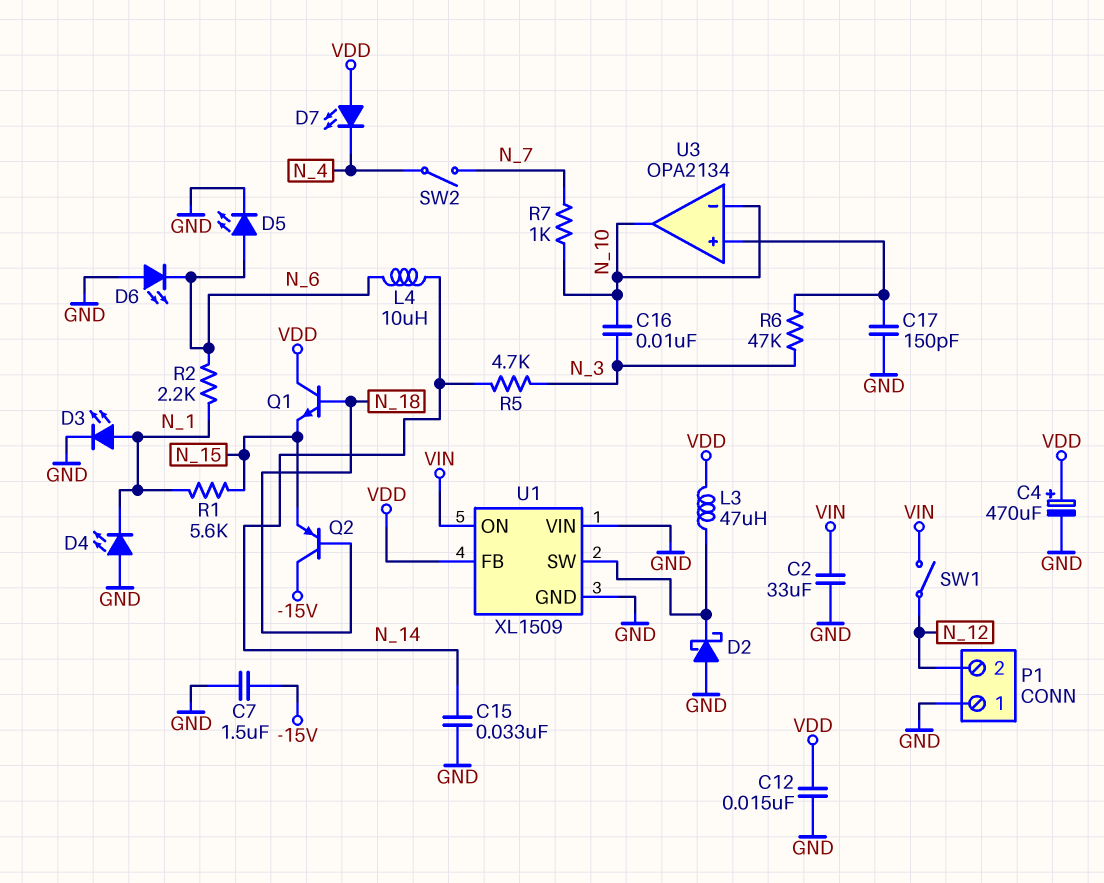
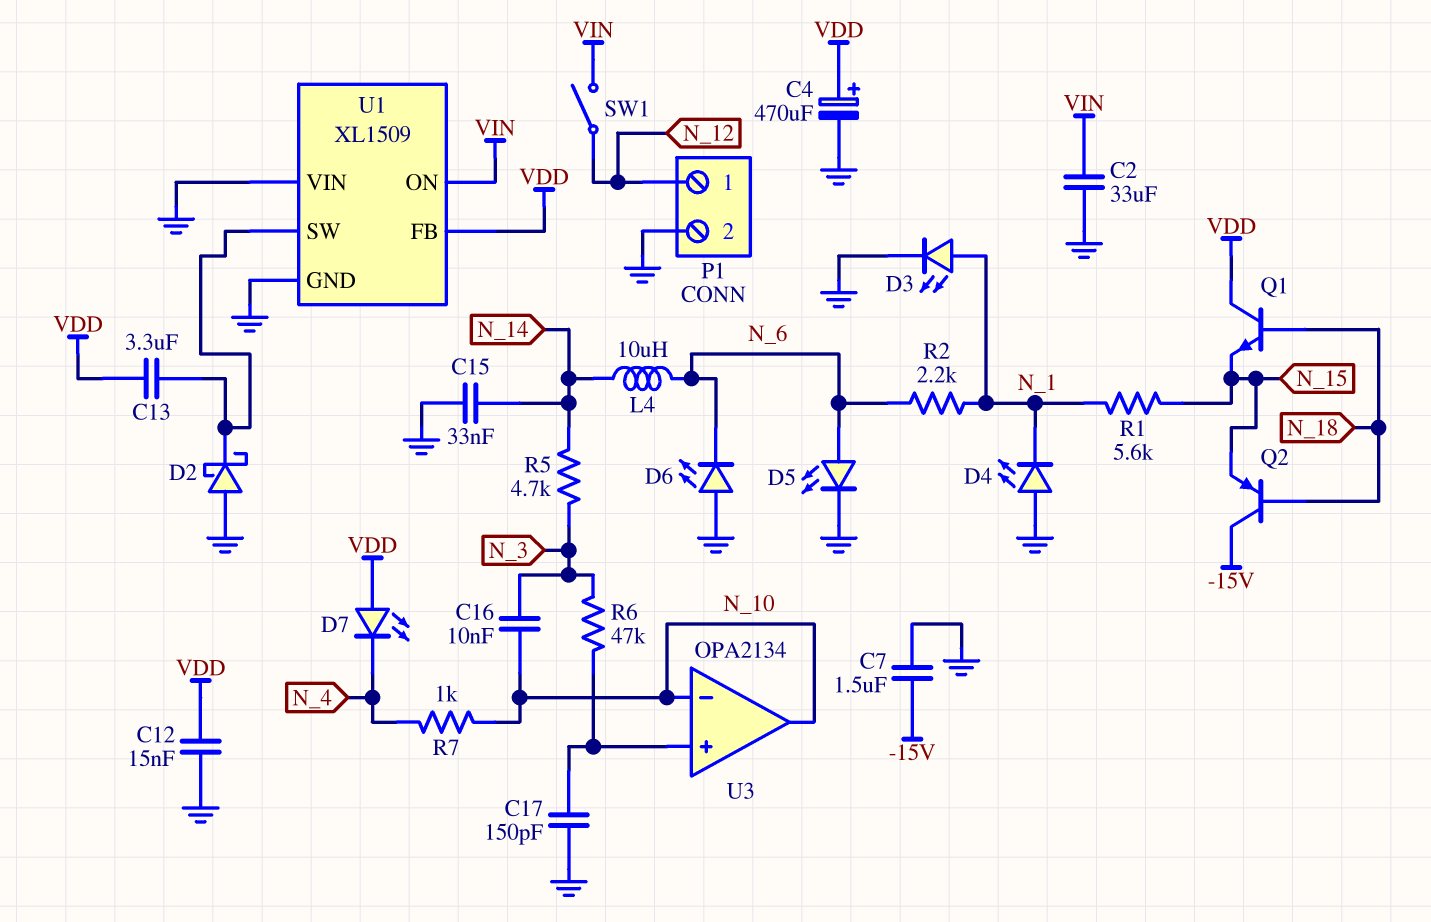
C13: none -> 3.3uF (U1/SW, VDD)
L3: 47uH (U1/SW, VDD) -> none
P1 pin 1: GND -> N_12
P1 pin 2: N_12 -> GND
R7: 1k (N_7, N_10) -> 1k (N_4, N_10)
SW2: switch (N_4, N_7) -> none

